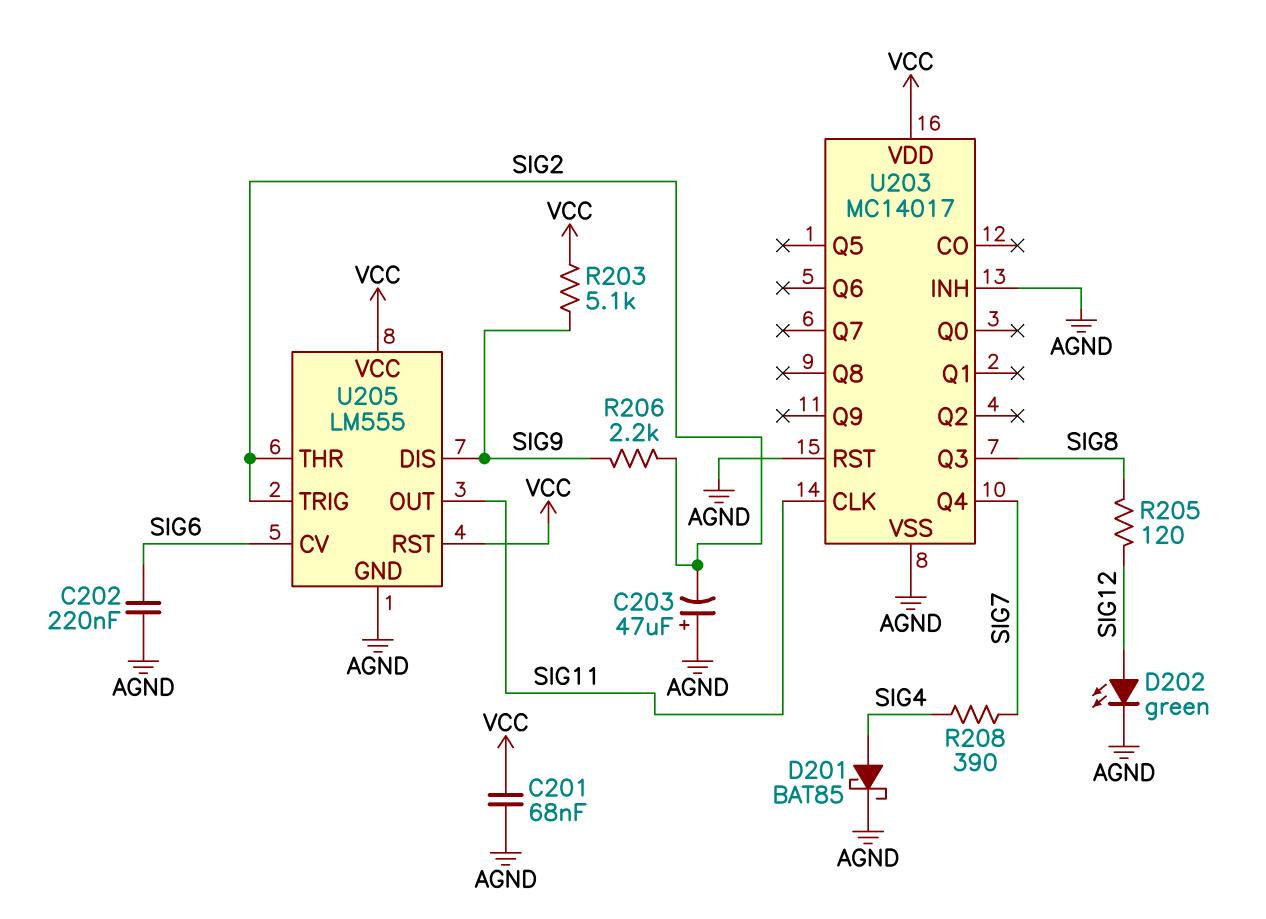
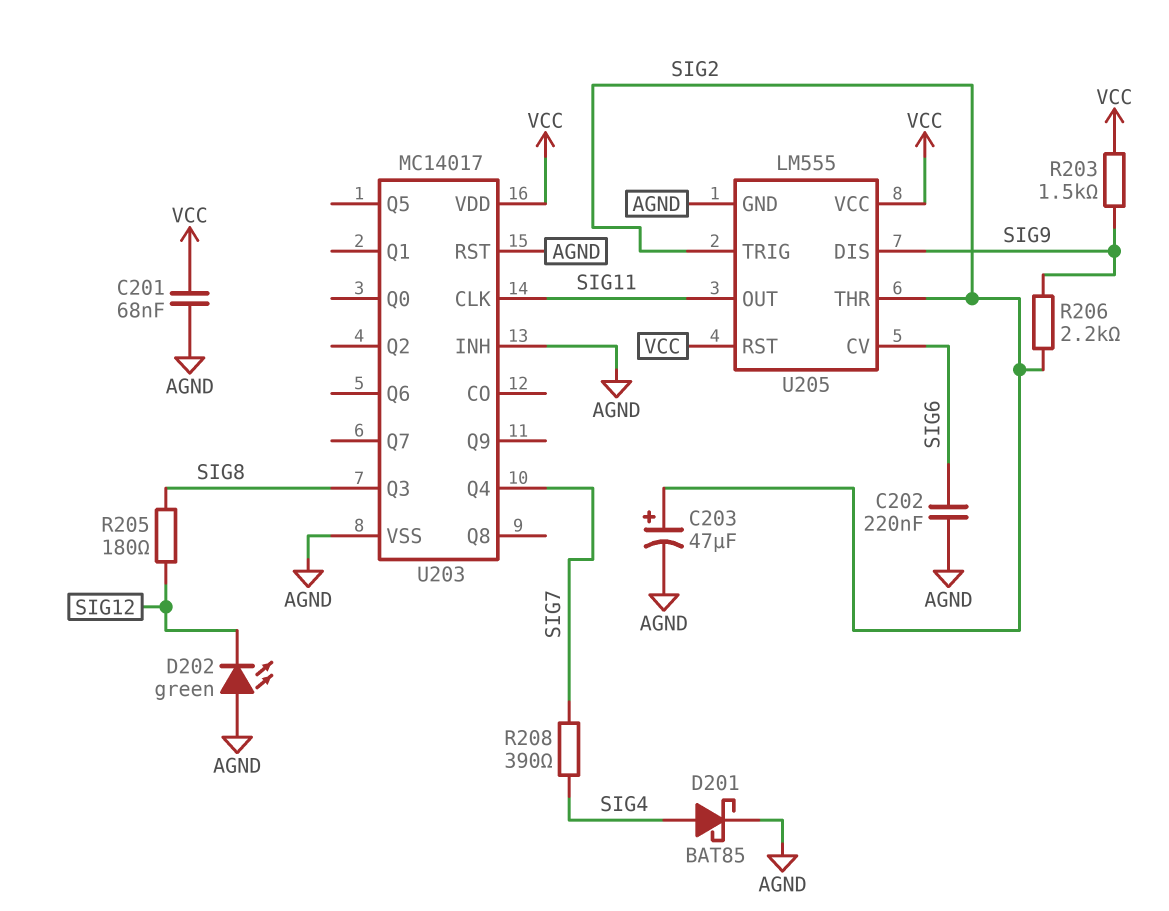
C203: 47uF (plus AGND, minus SIG2) -> 47uF (plus SIG2, minus AGND)
D202: LED green (A SIG12, K AGND) -> LED green (A AGND, K SIG12)
R203: 5.1k (SIG9, VCC) -> 1.5k (SIG9, VCC)
R205: 120 (SIG8, SIG12) -> 180 (SIG8, SIG12)

